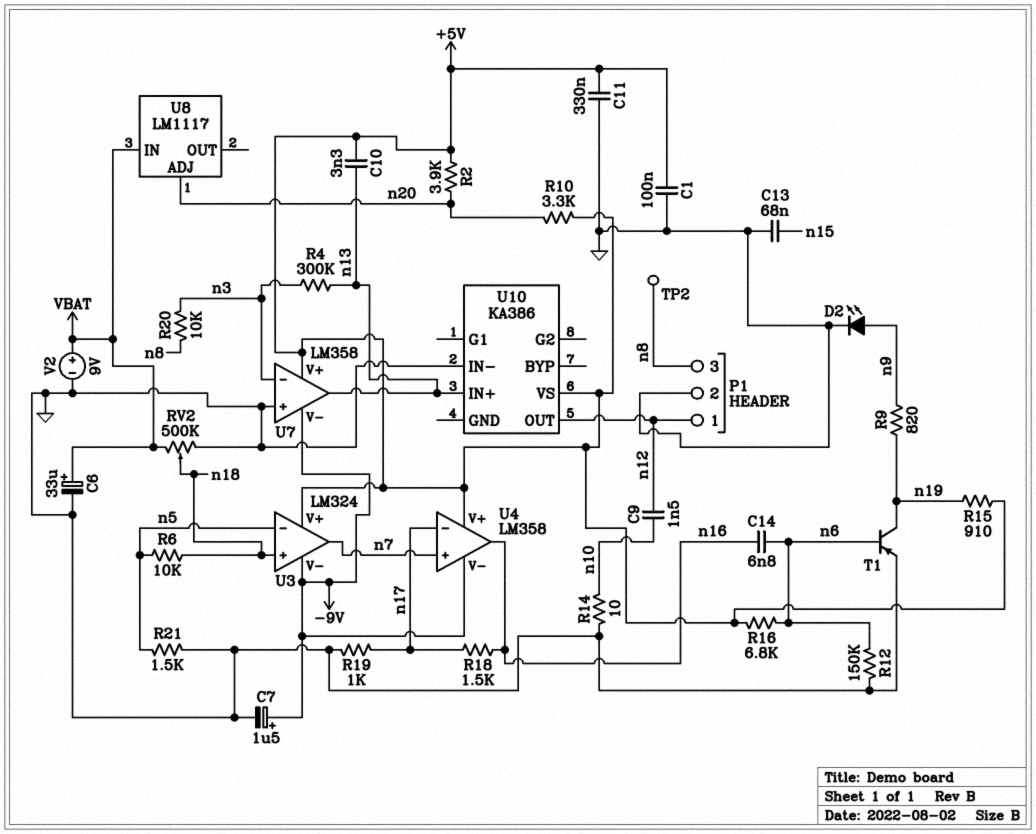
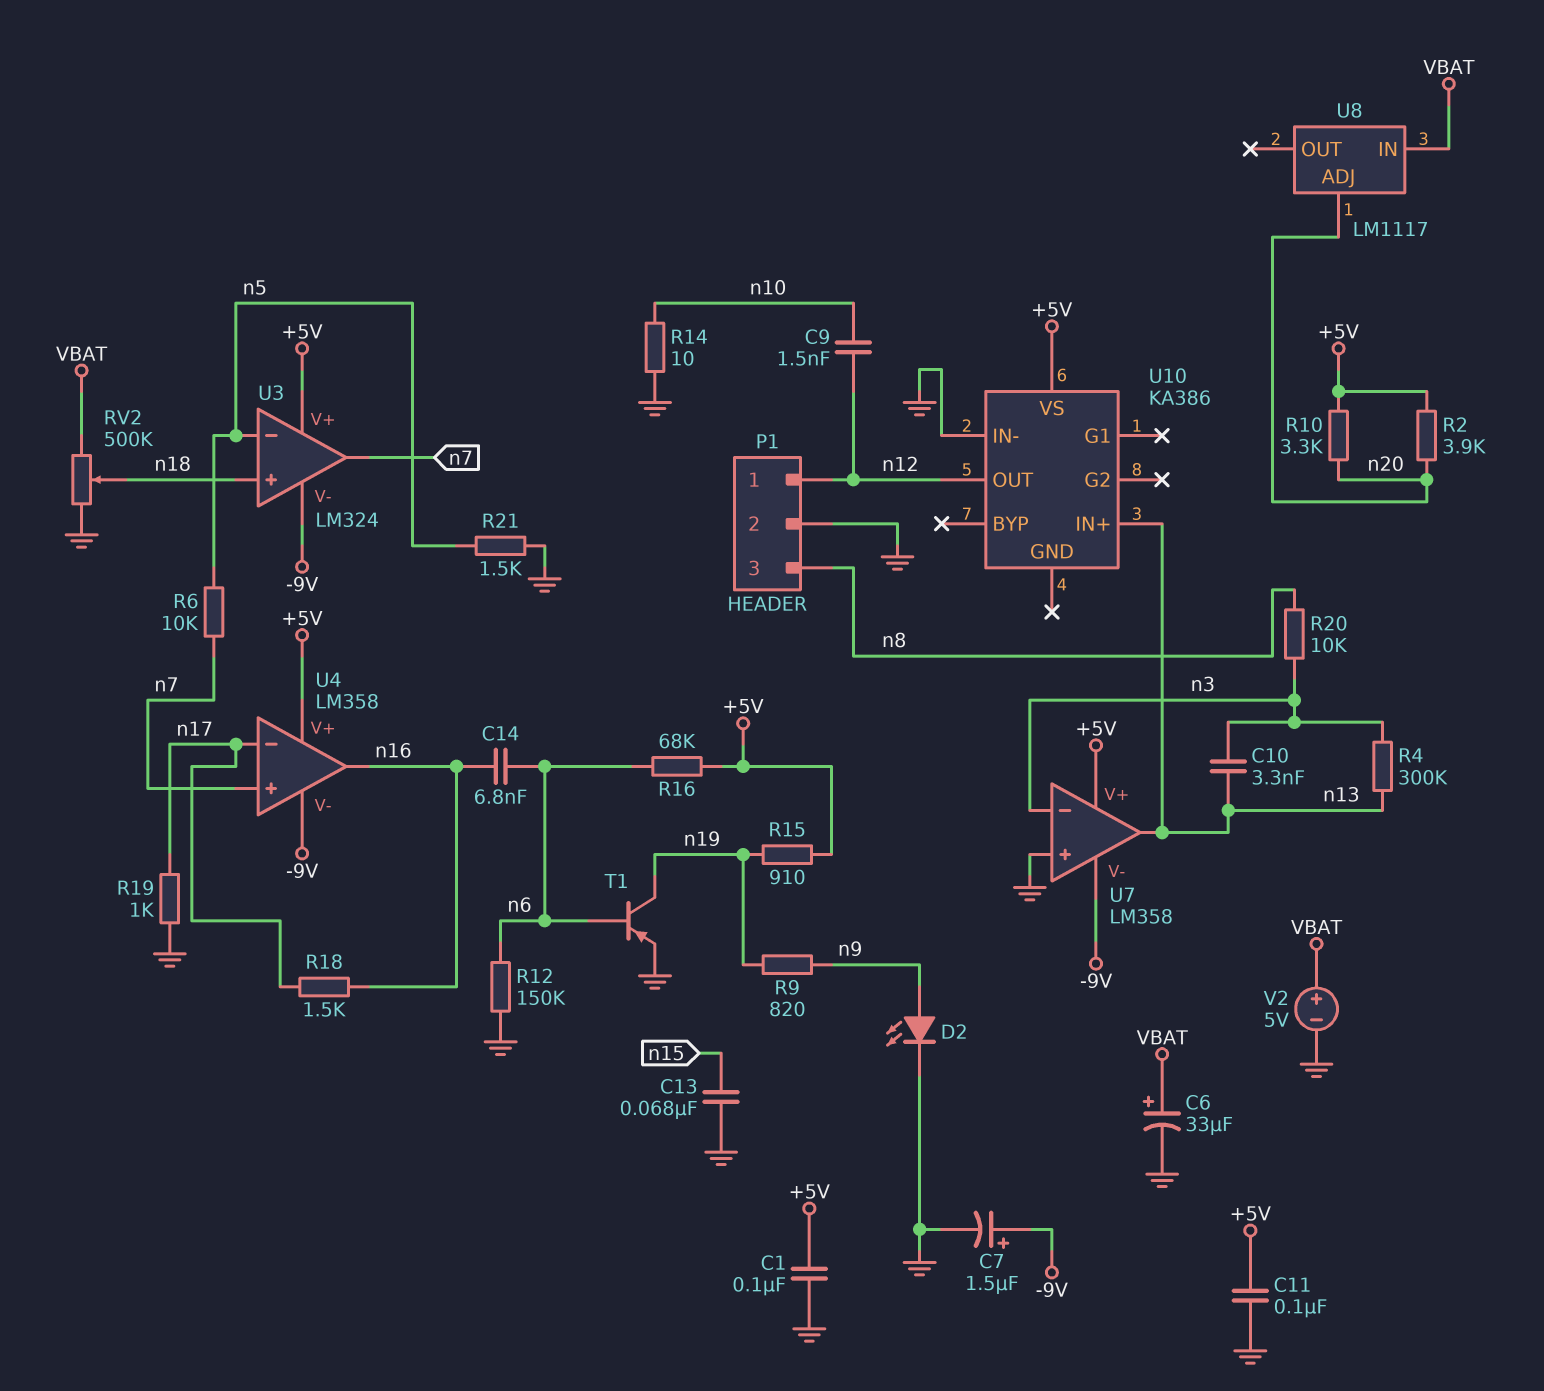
C10: 3.3nF (+5V, n13) -> 3.3nF (n3, n13)
C11: 330nF (+5V, GND) -> 100nF (+5V, GND)
R6: 10k (n5, n18) -> 10k (n5, n7)
R16: 6.8k (+5V, n6) -> 68k (+5V, n6)
TP2: test point (n8) -> none
V2: 9V (plus VBAT, minus GND) -> 5V (plus VBAT, minus GND)

